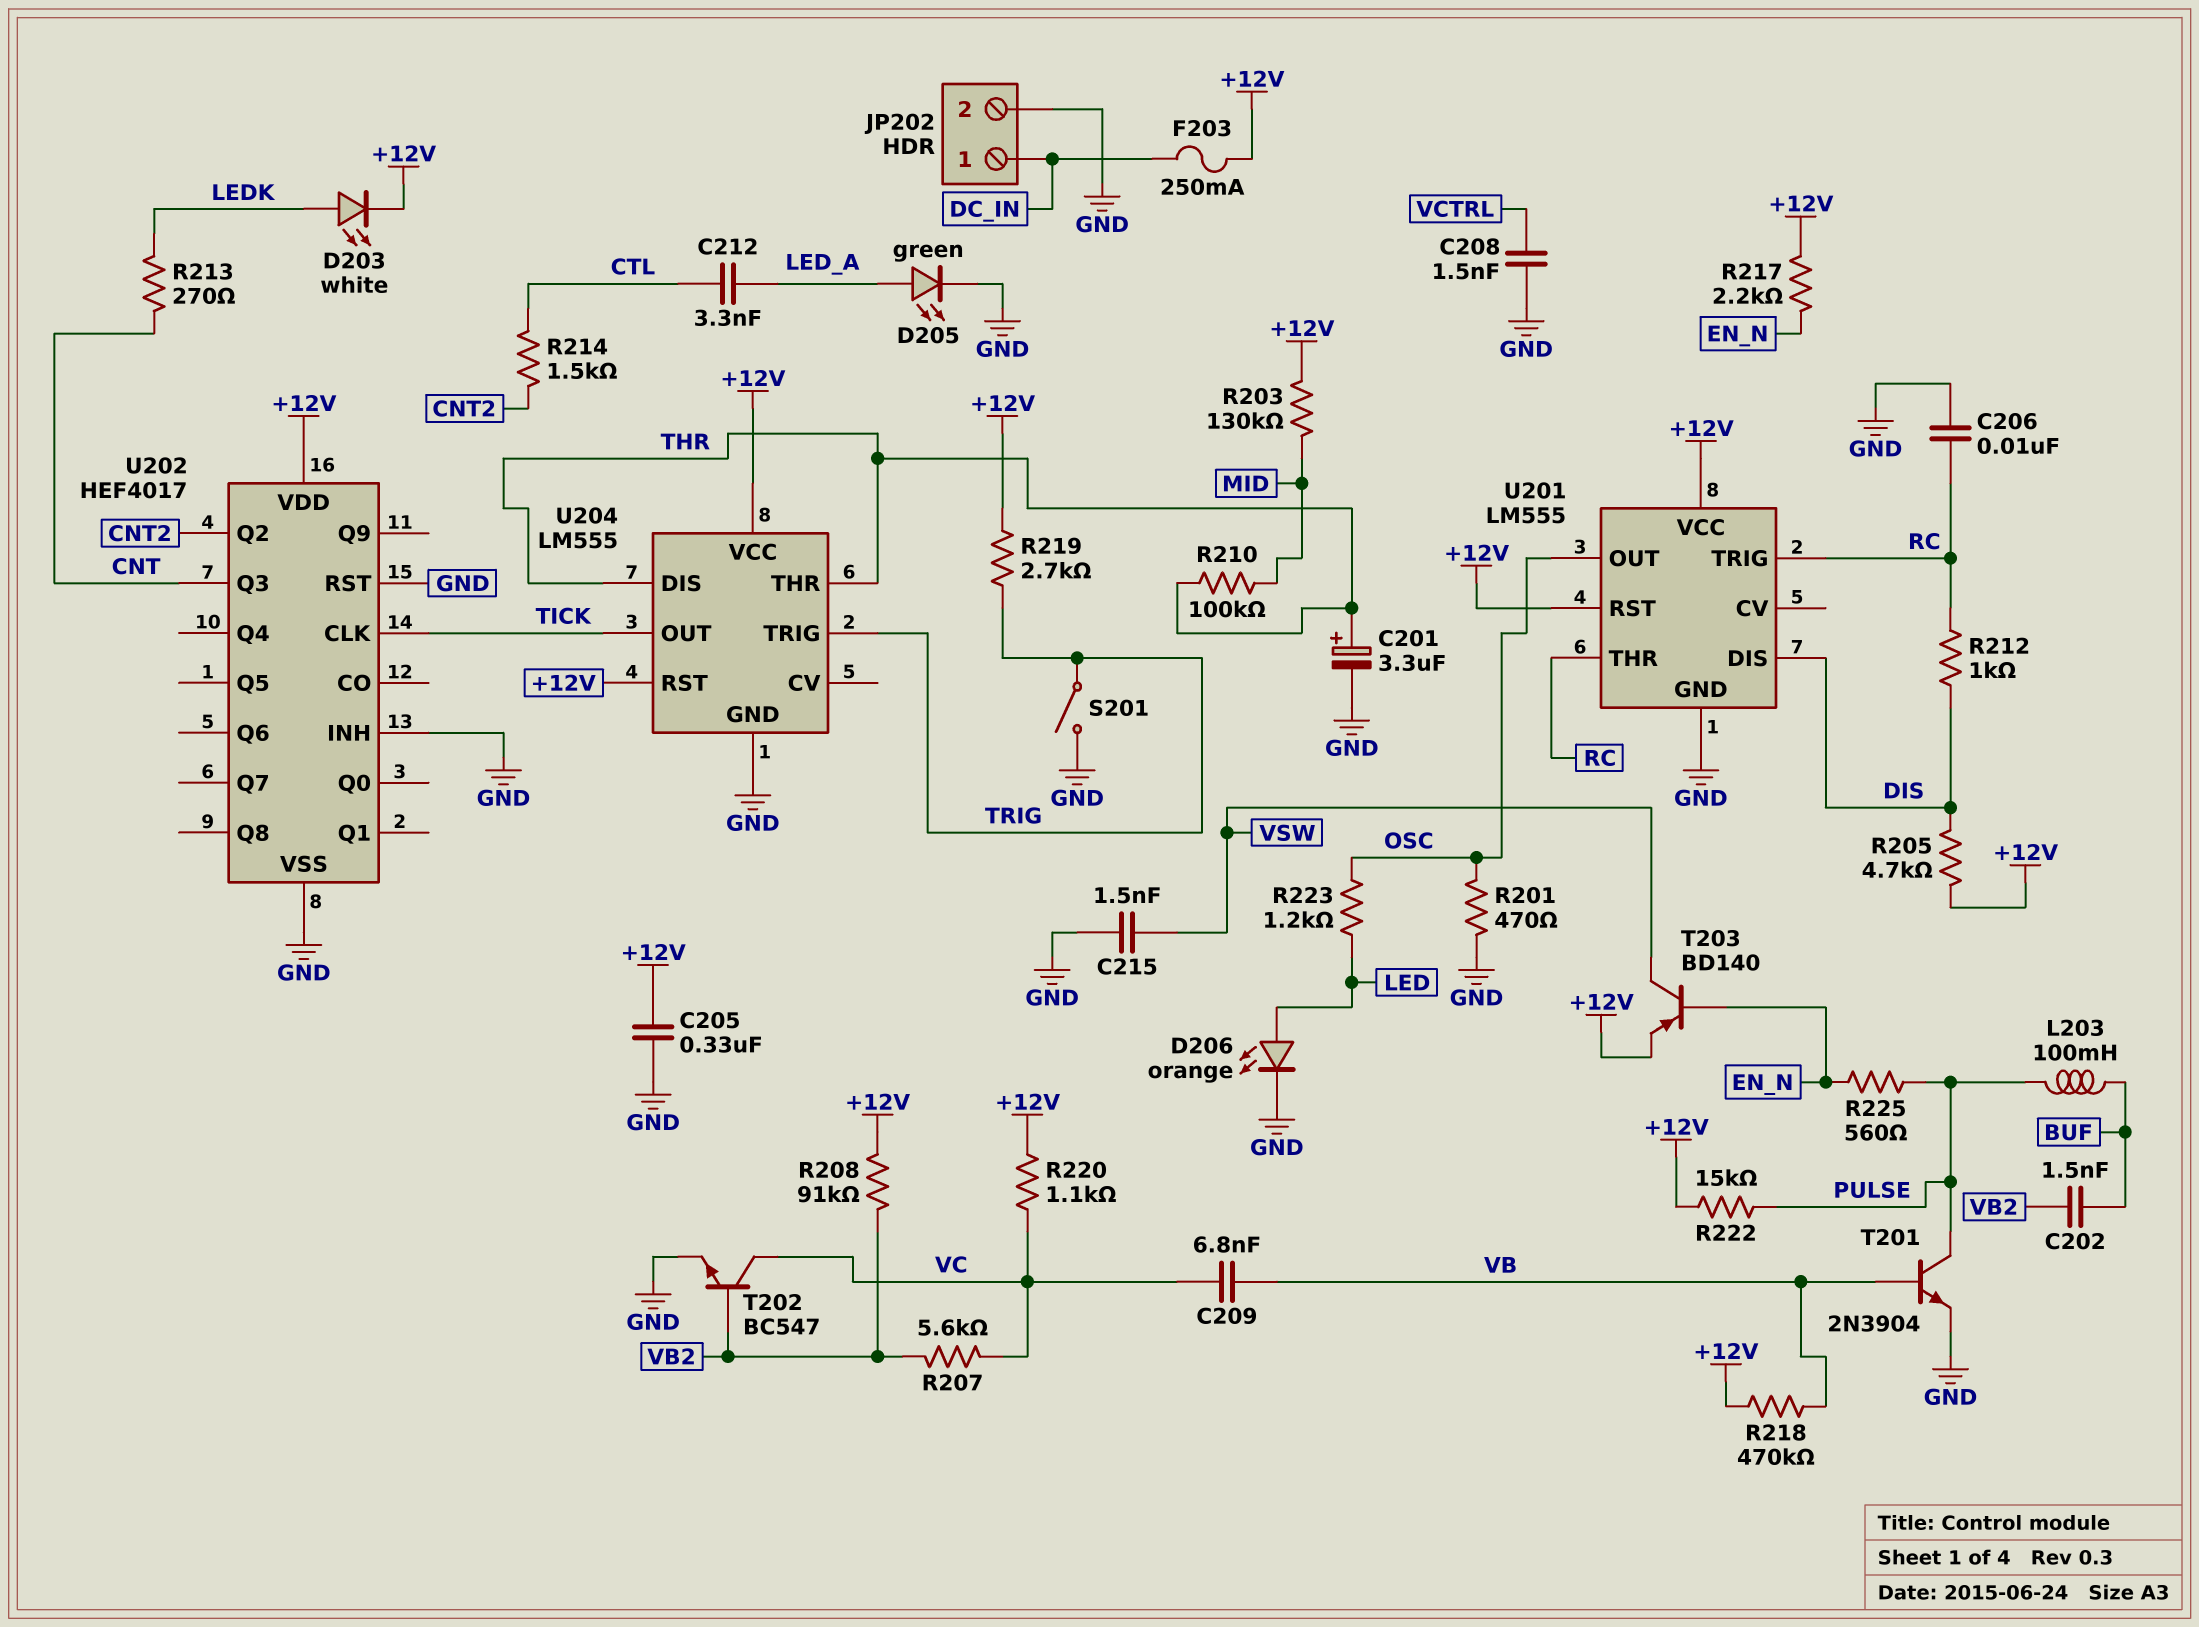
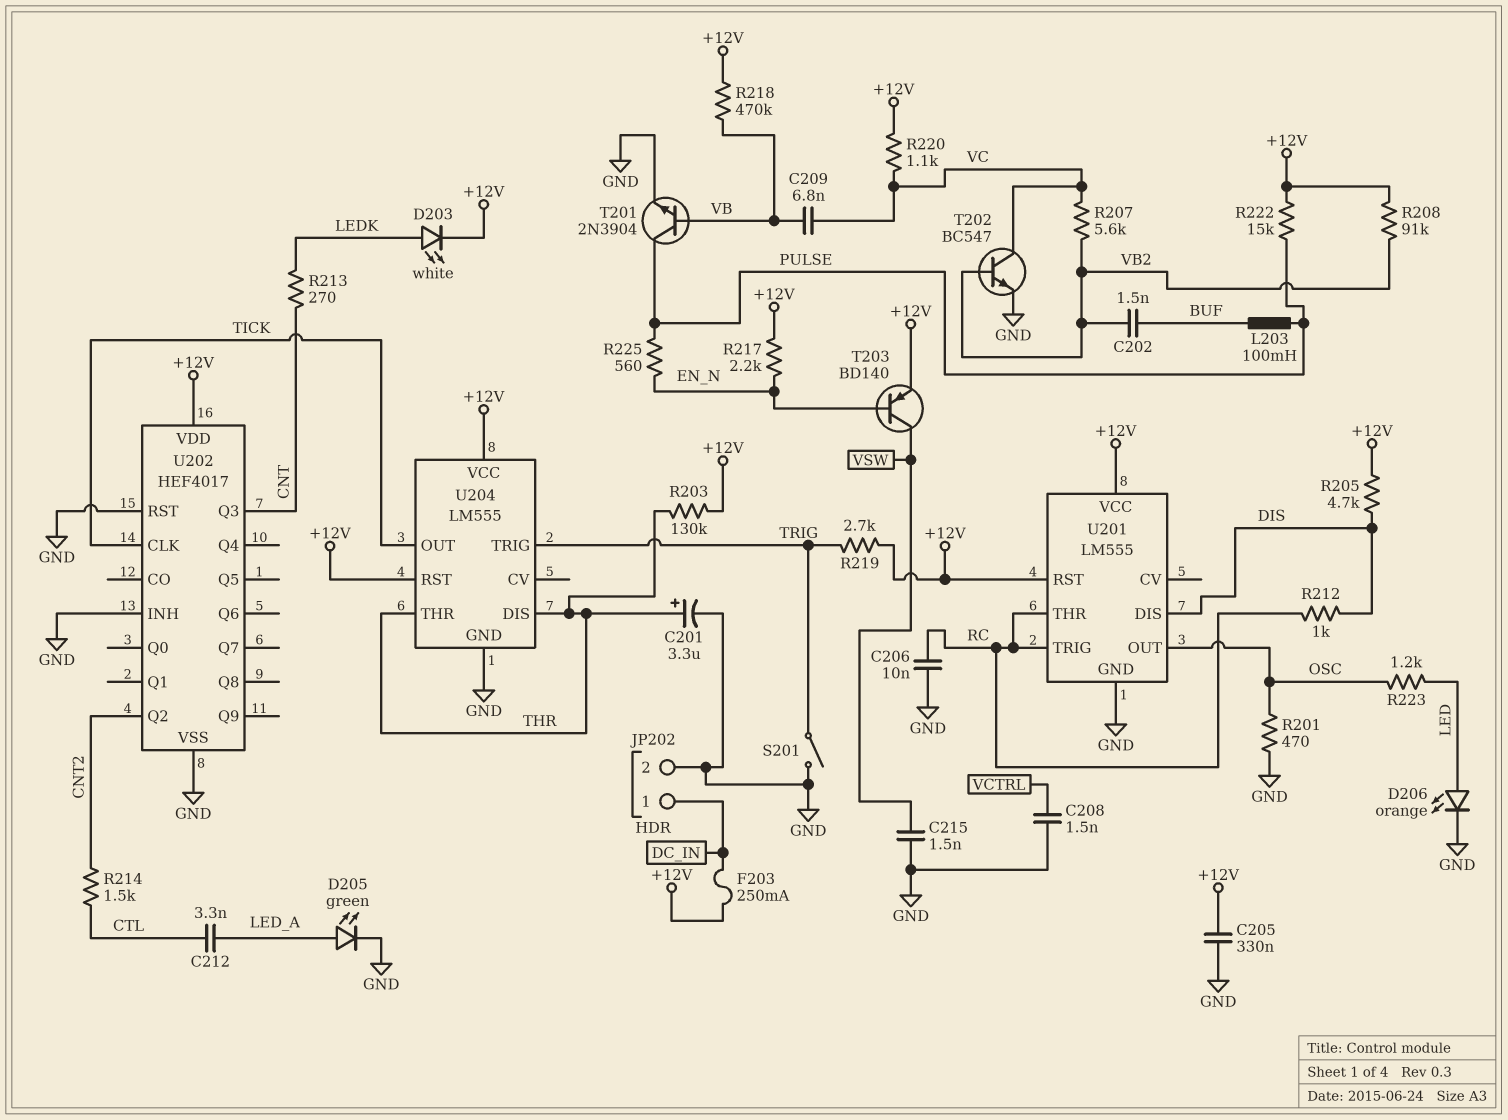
R203: 130k (+12V, MID) -> 130k (+12V, THR)
R210: 100k (MID, THR) -> none

